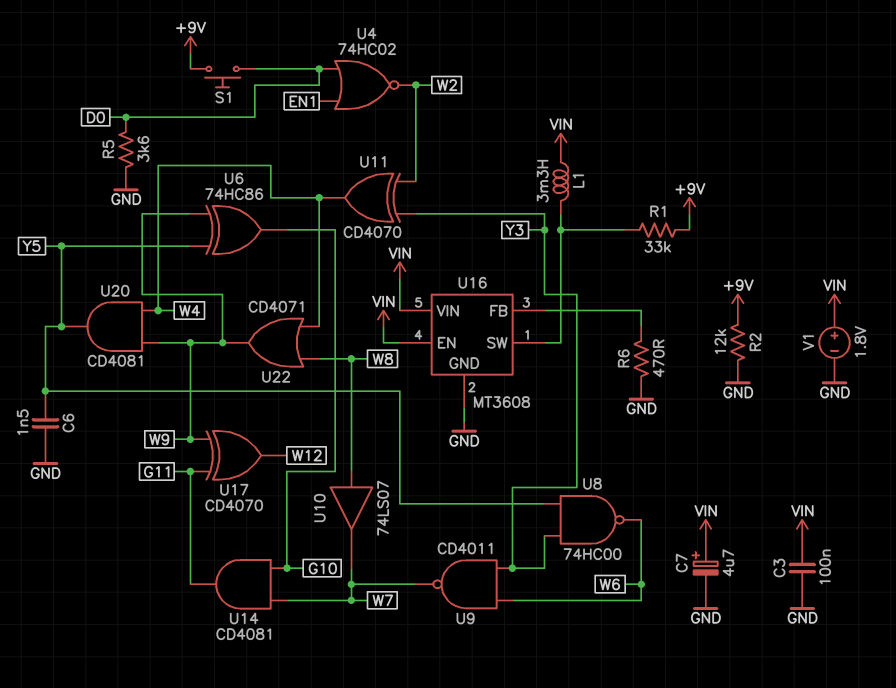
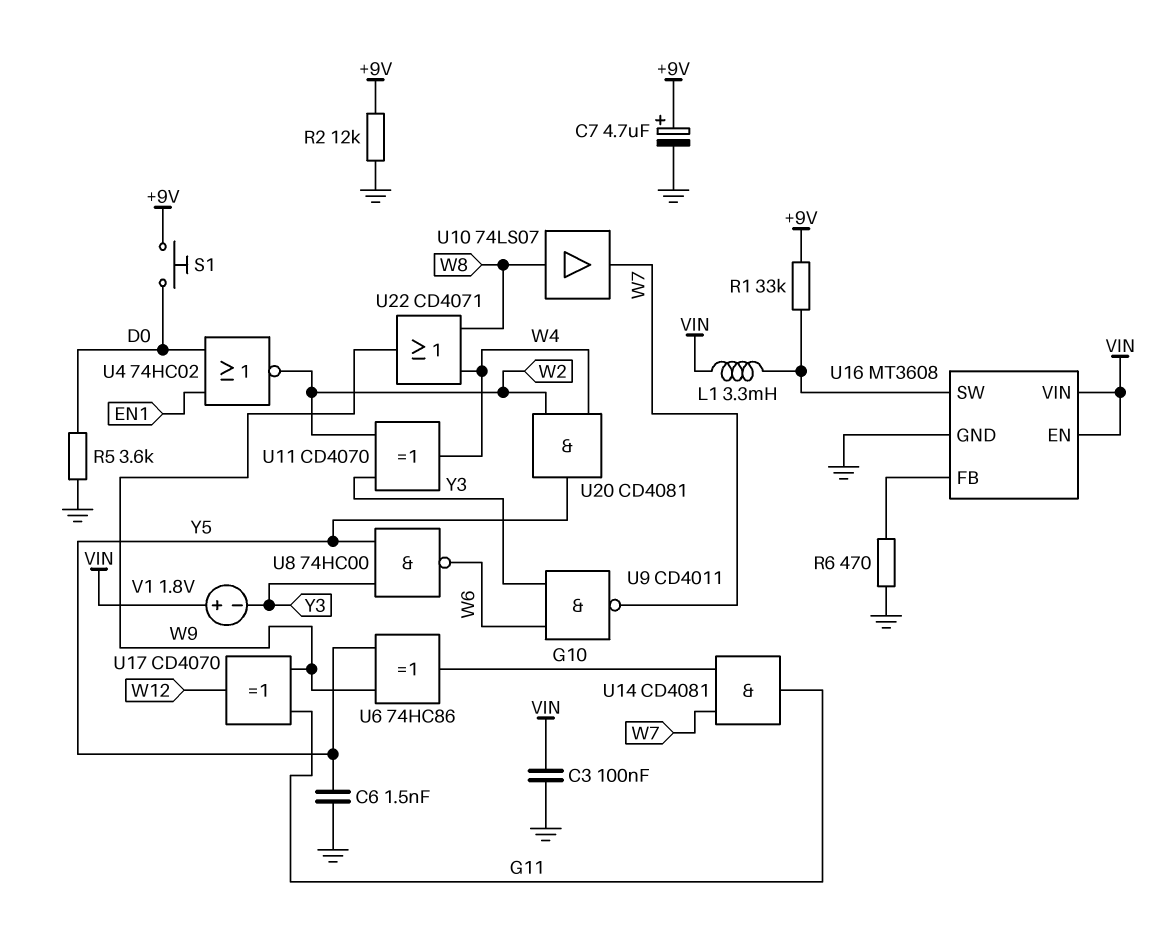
C7: 4.7uF (plus VIN, minus GND) -> 4.7uF (plus +9V, minus GND)
U20: AND CD4081 (in W4, in W9, out Y5) -> AND CD4081 (in W2, in W4, out Y5)
V1: 1.8V (plus VIN, minus GND) -> 1.8V (plus VIN, minus Y3)

